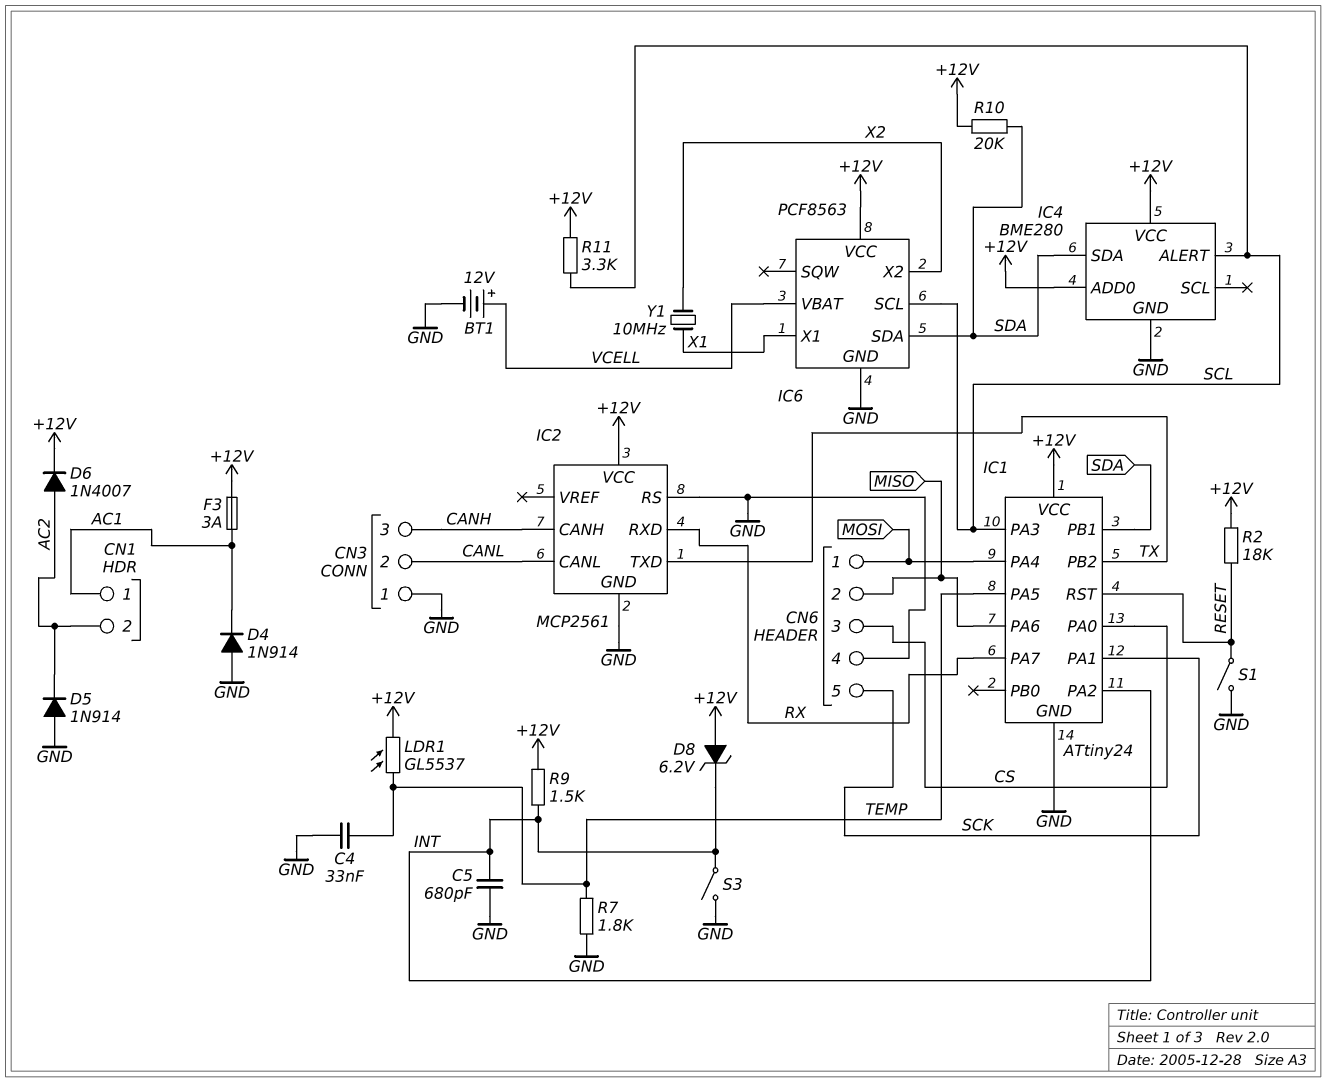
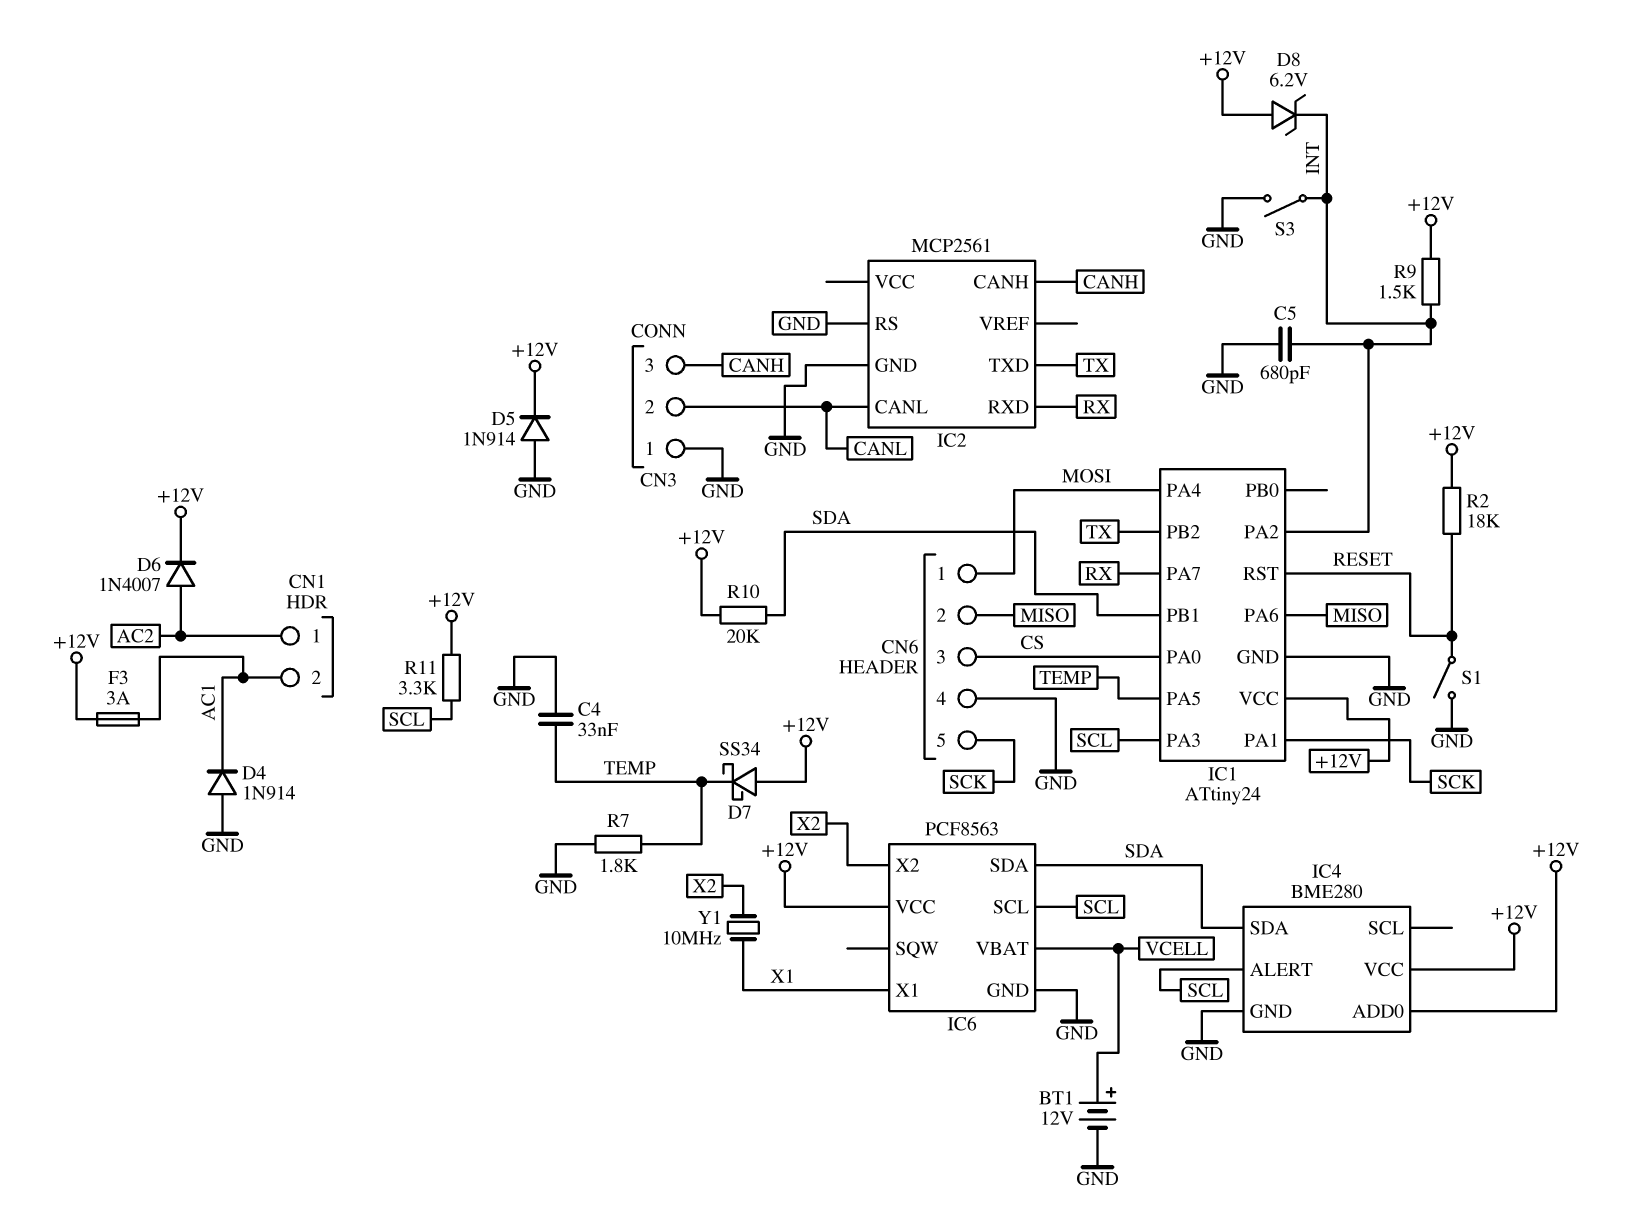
CN1 pin 1: AC1 -> AC2
CN1 pin 2: AC2 -> AC1
D5: diode 1N914 (A GND, K AC2) -> diode 1N914 (A GND, K +12V)
D7: none -> schottky SS34 (A +12V, K TEMP)
IC2 pin VCC: +12V -> none
LDR1: GL5537 (+12V, TEMP) -> none

